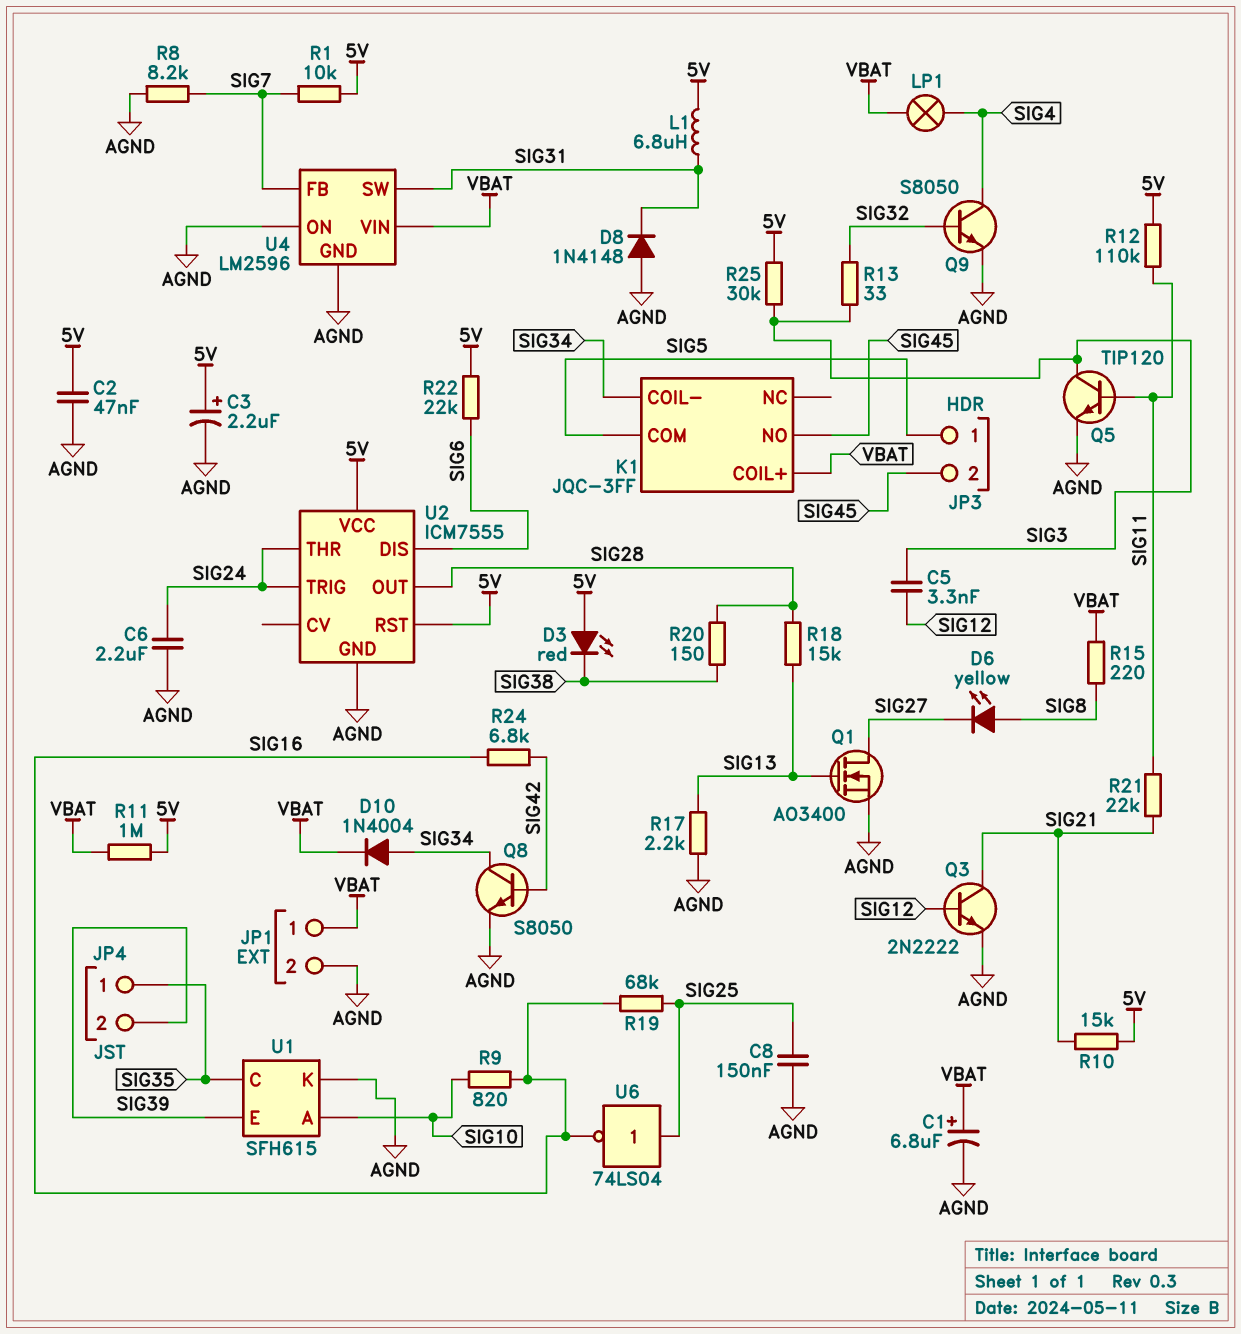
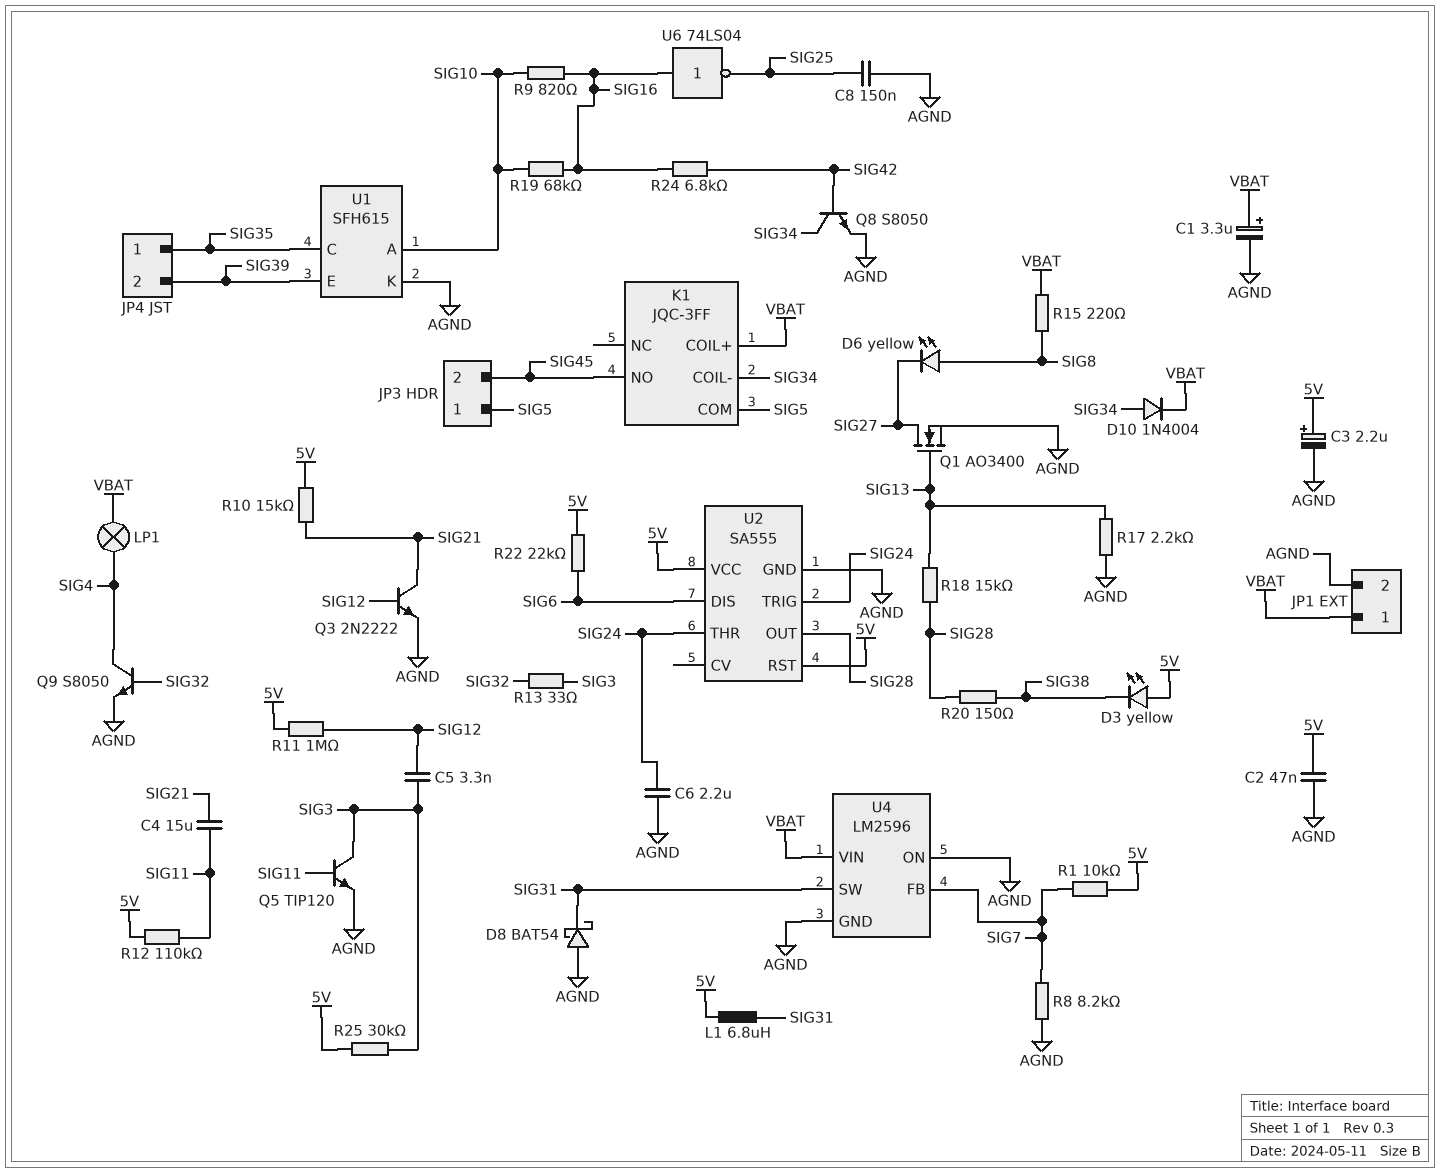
C1: 6.8uF (plus VBAT, minus AGND) -> 3.3uF (plus VBAT, minus AGND)
C4: none -> 15uF (SIG11, SIG21)
D3: LED red (A 5V, K SIG38) -> LED yellow (A 5V, K SIG38)
D8: diode 1N4148 (A AGND, K SIG31) -> schottky BAT54 (A AGND, K SIG31)
R11: 1M (5V, VBAT) -> 1M (5V, SIG12)
R19: 68k (SIG16, SIG25) -> 68k (SIG10, SIG16)
R21: 22k (SIG11, SIG21) -> none
U2: ICM7555 -> SA555
U6: NOT 74LS04 (in SIG25, out SIG16) -> NOT 74LS04 (in SIG16, out SIG25)

